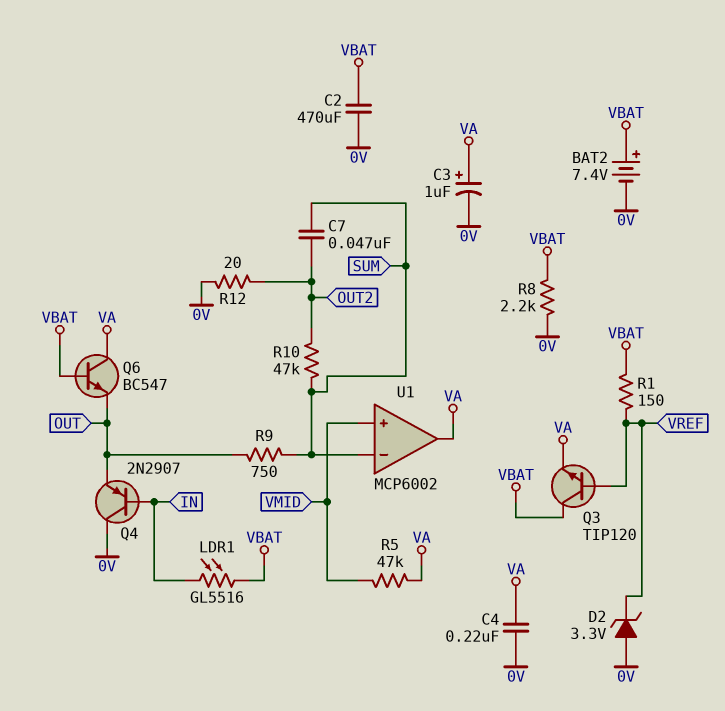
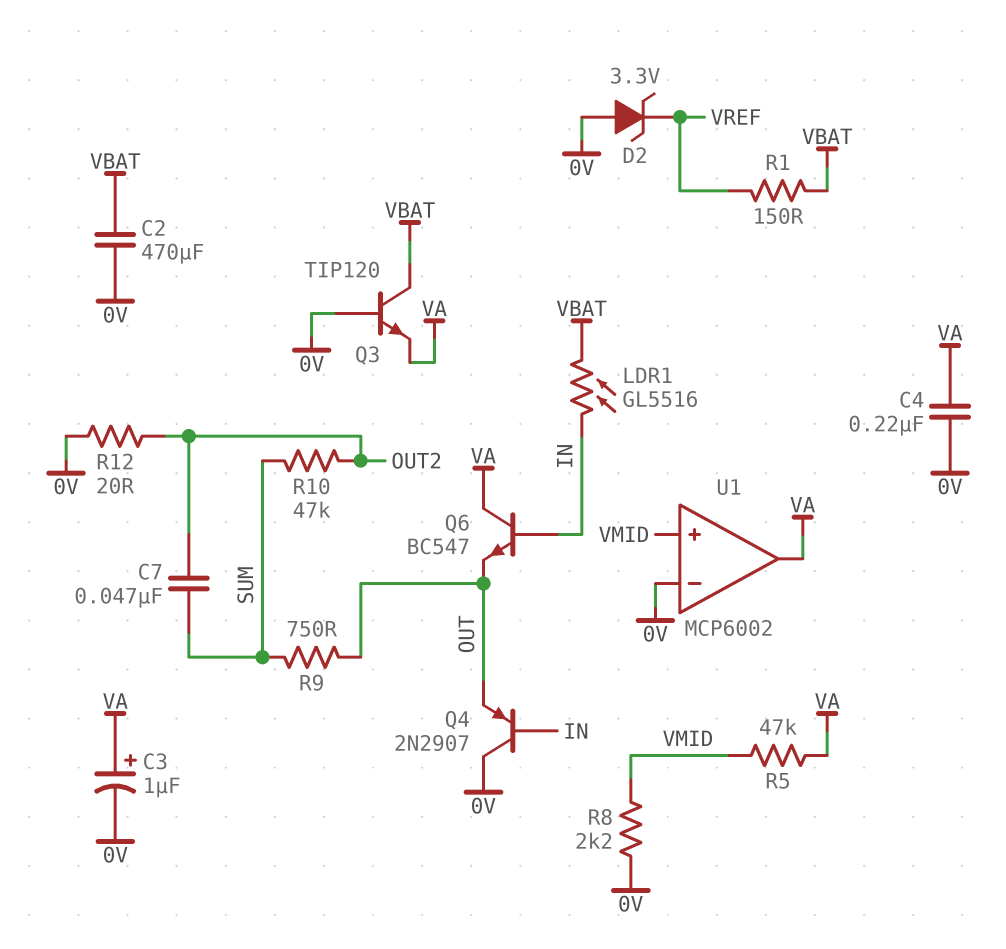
BAT2: 7.4V (plus VBAT, minus 0V) -> none
Q3: NPN TIP120 (B VREF, C VBAT, E VA) -> NPN TIP120 (B 0V, C VBAT, E VA)
Q6: NPN BC547 (B VBAT, C VA, E OUT) -> NPN BC547 (B IN, C VA, E OUT)
R8: 2.2k (0V, VBAT) -> 2.2k (0V, VMID)
U1 pin in-: SUM -> 0V

